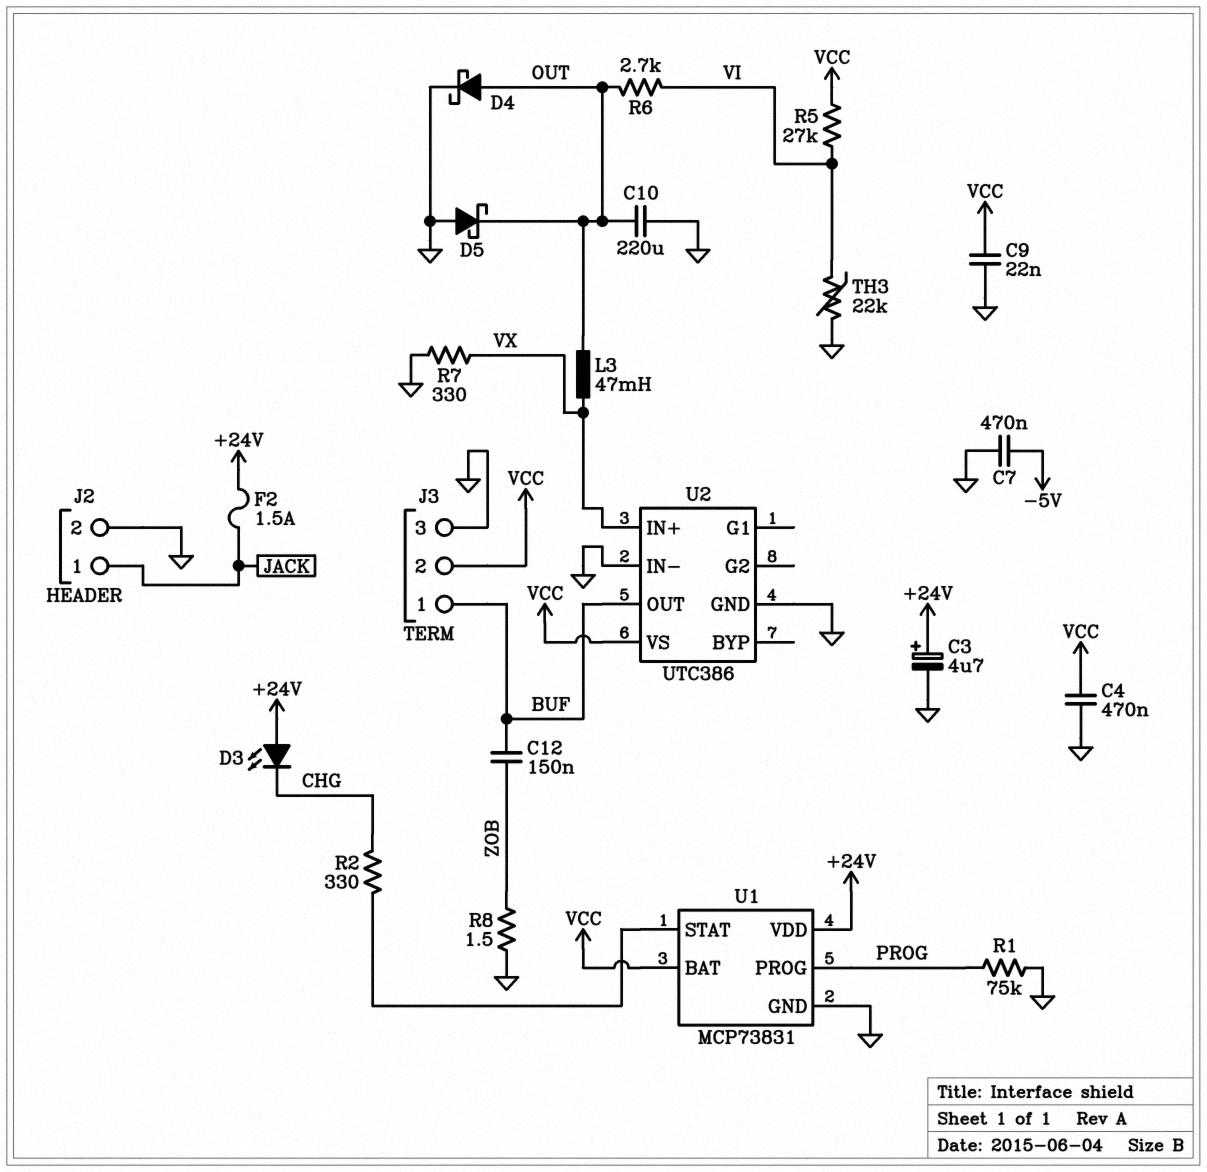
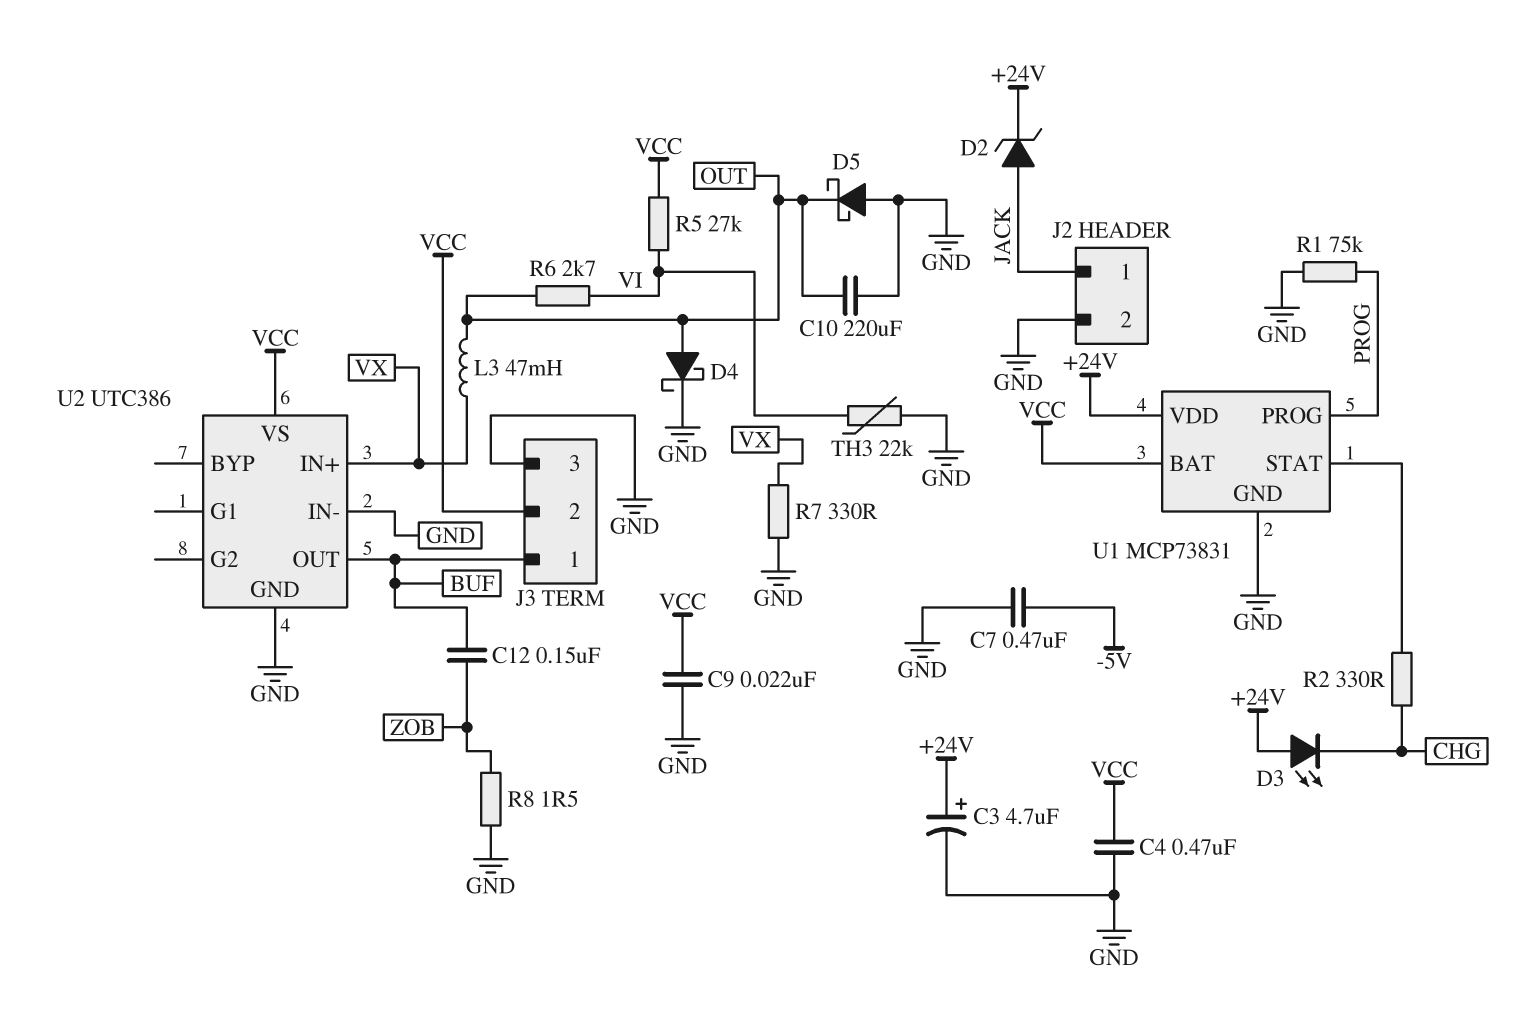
D2: none -> zener (A JACK, K +24V)
F2: 1.5A (+24V, JACK) -> none

